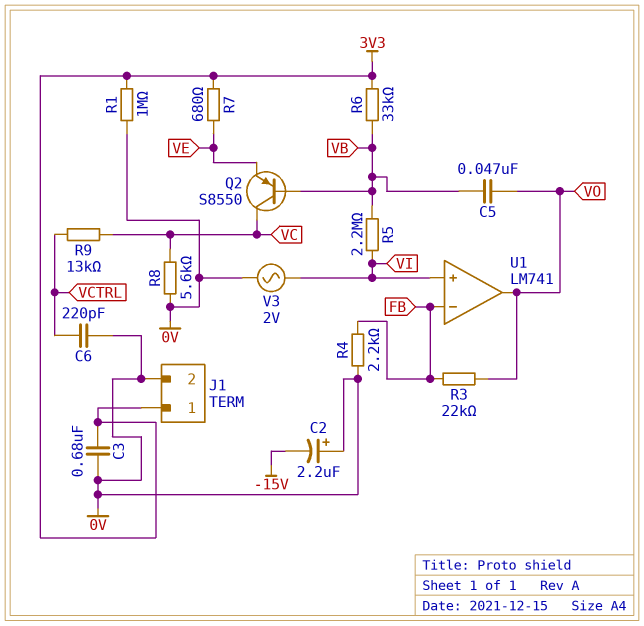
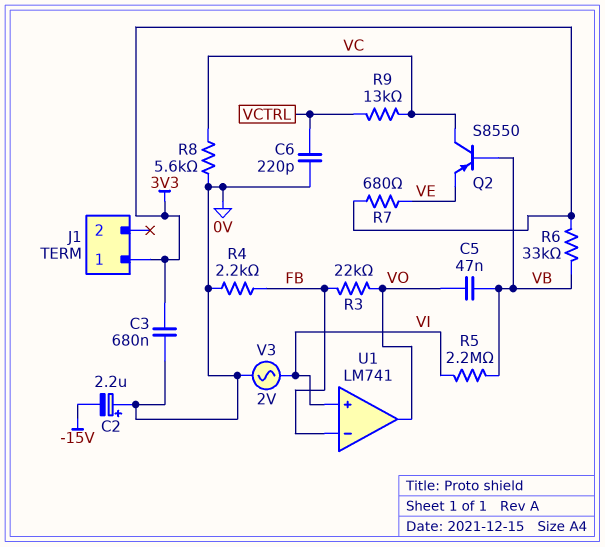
J1 pin 2: 0V -> none
R1: 1M (0V, 3V3) -> none

